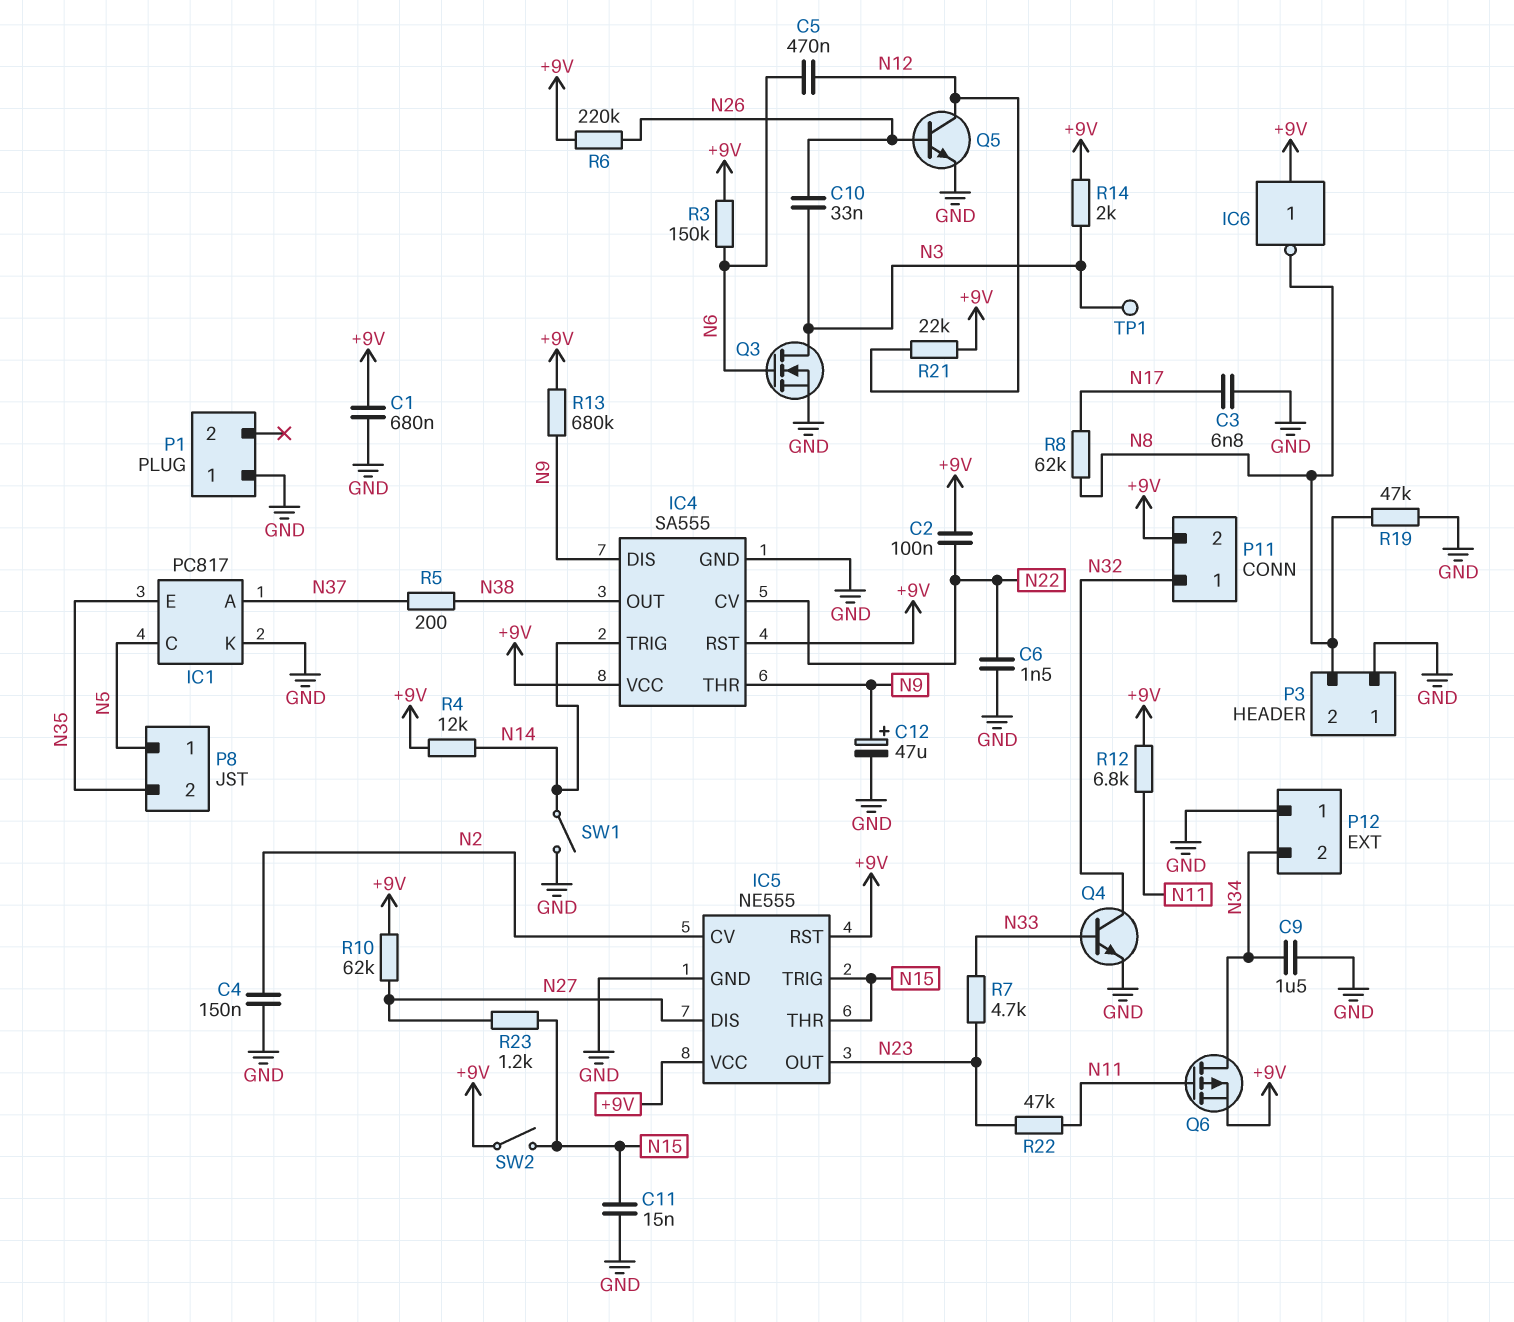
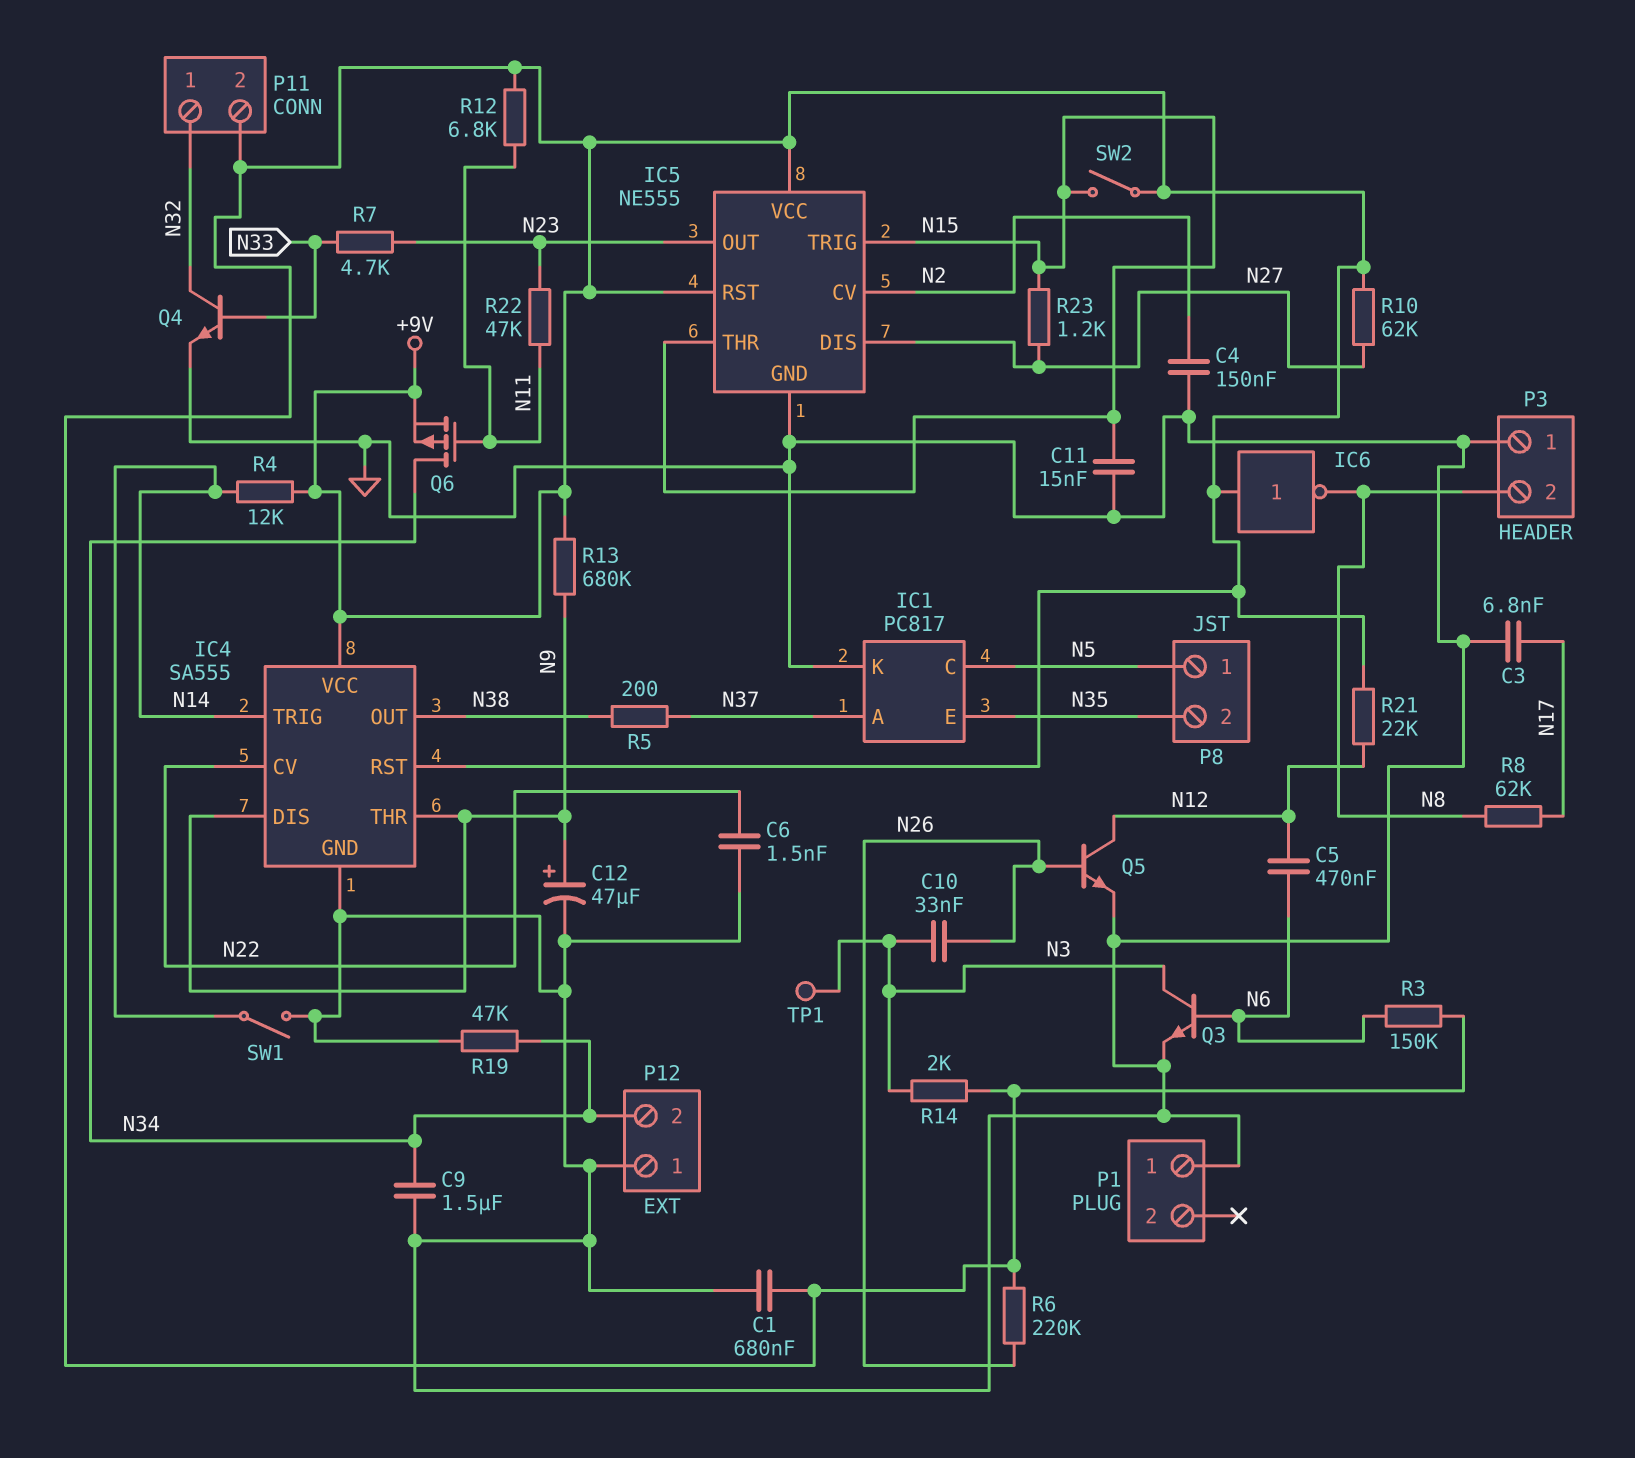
C2: 100nF (+9V, N22) -> none
Q3: NMOS (G N6, D N3, S GND) -> NPN (B N6, C N3, E GND)
R19: 47k (GND, N8) -> 47k (GND, N34)

